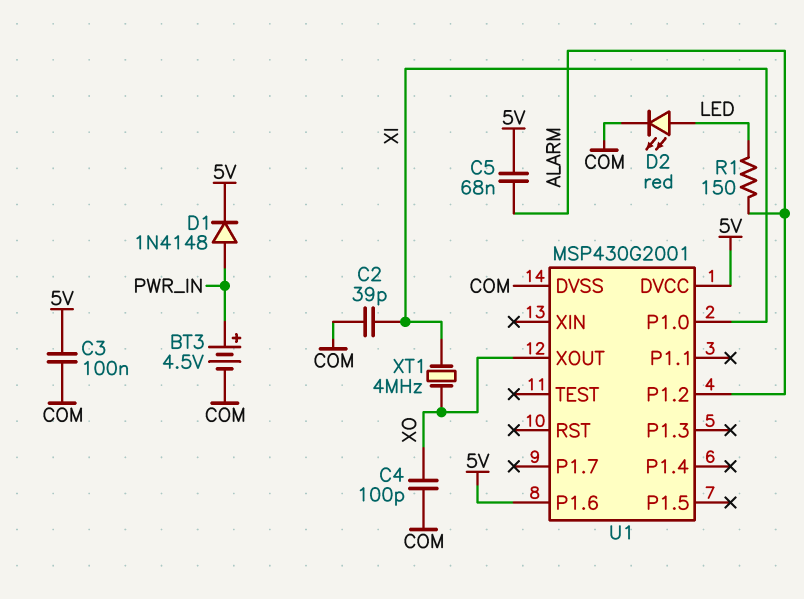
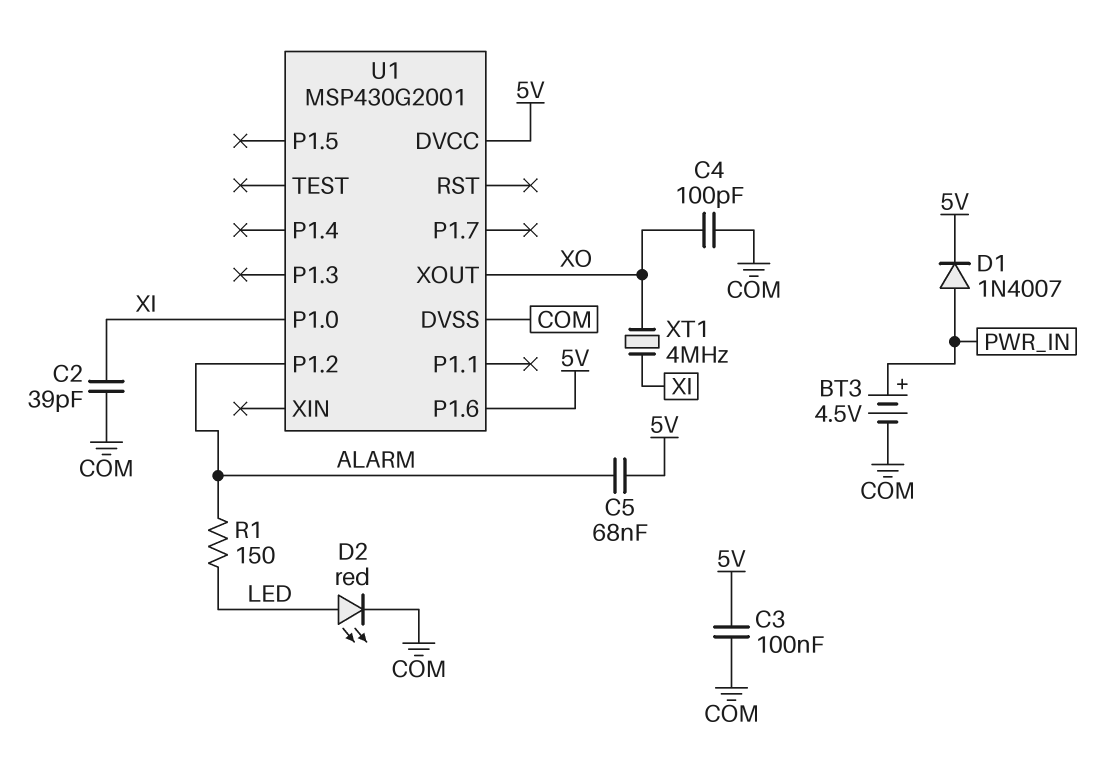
D1: diode 1N4148 (A PWR_IN, K 5V) -> diode 1N4007 (A PWR_IN, K 5V)

